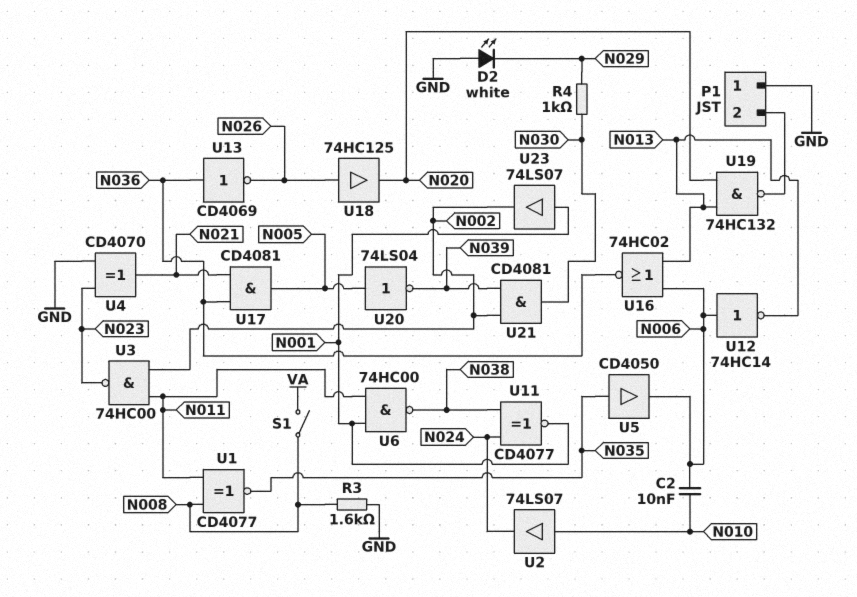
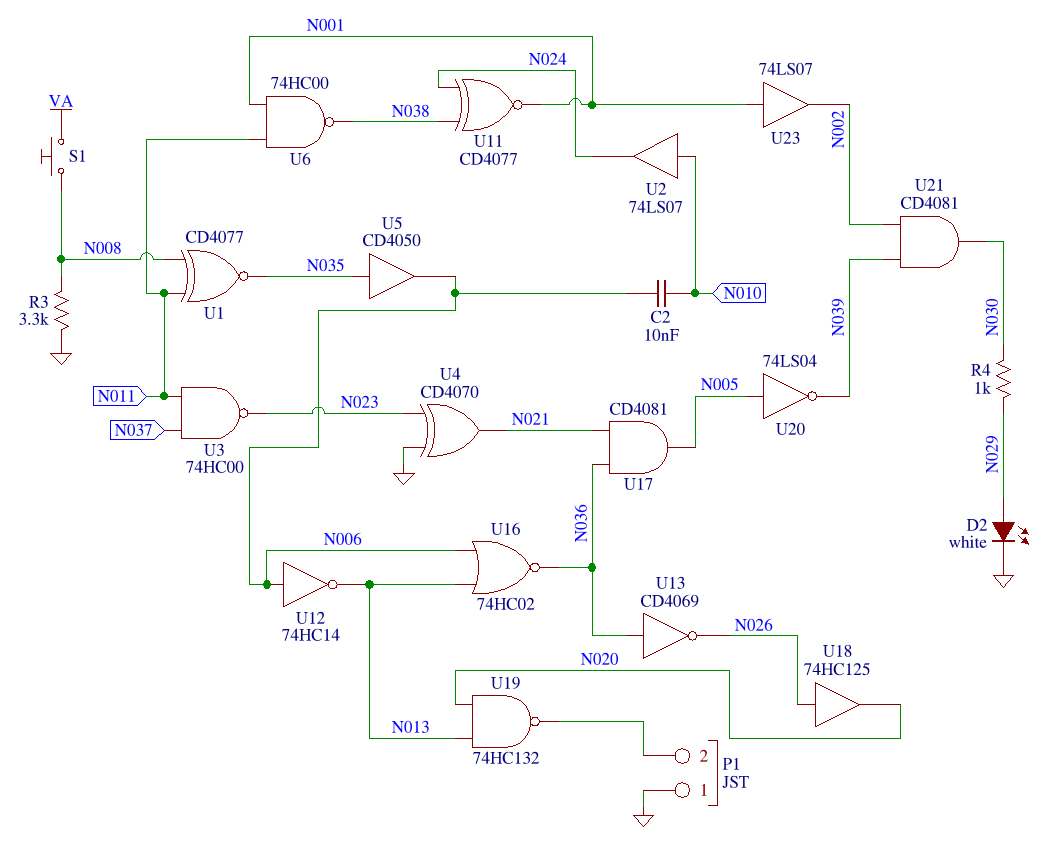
D2: LED white (A GND, K N029) -> LED white (A N029, K GND)
R3: 1.6k (GND, N008) -> 3.3k (GND, N008)
S1: switch (N008, VA) -> button (N008, VA)
U3: NAND 74HC00 (in N002, in N011, out N023) -> NAND 74HC00 (in N011, in N037, out N023)

